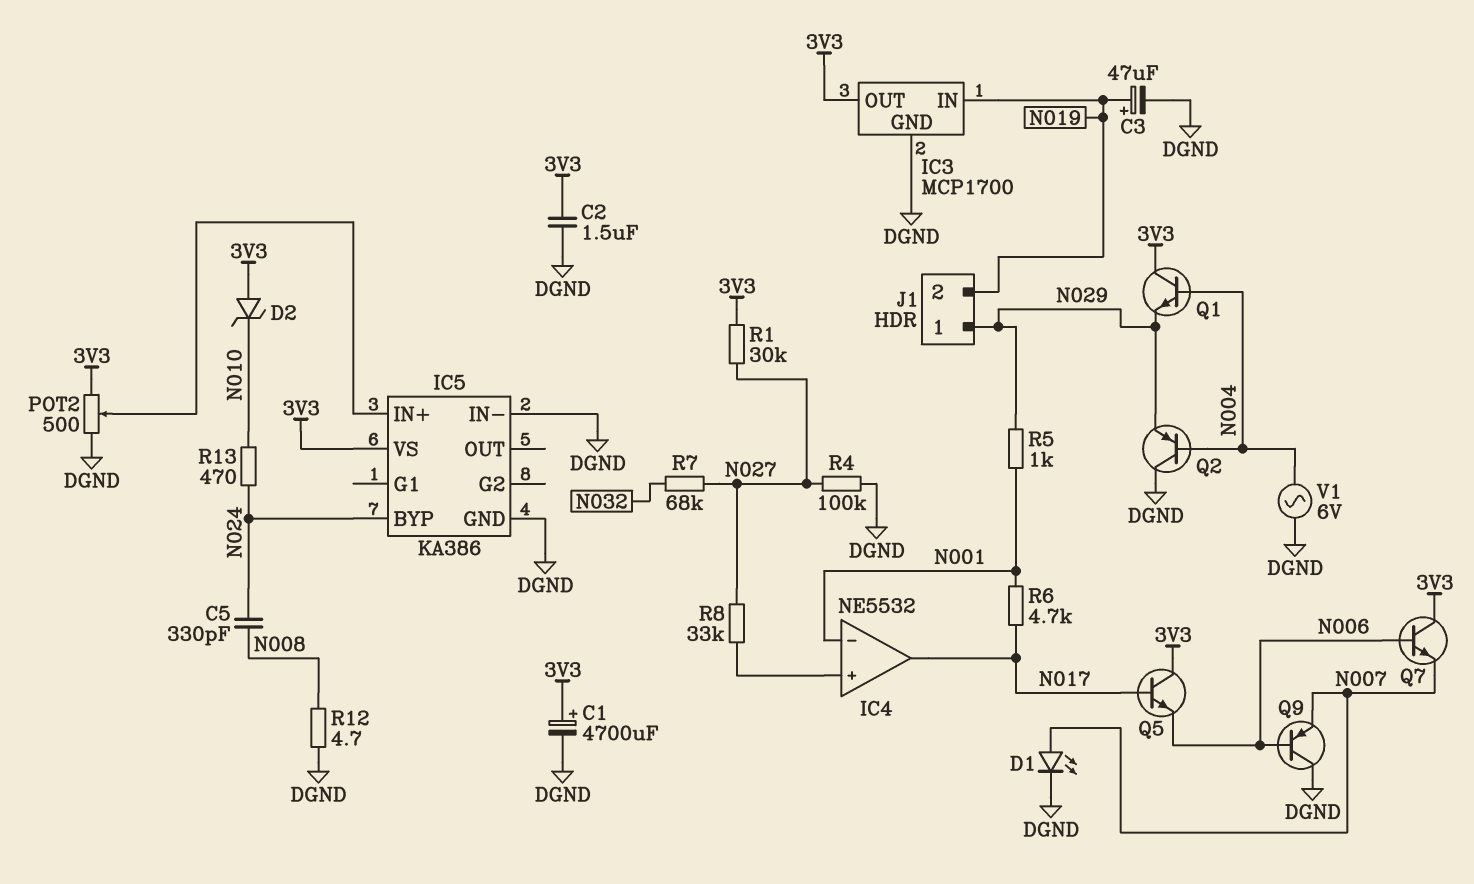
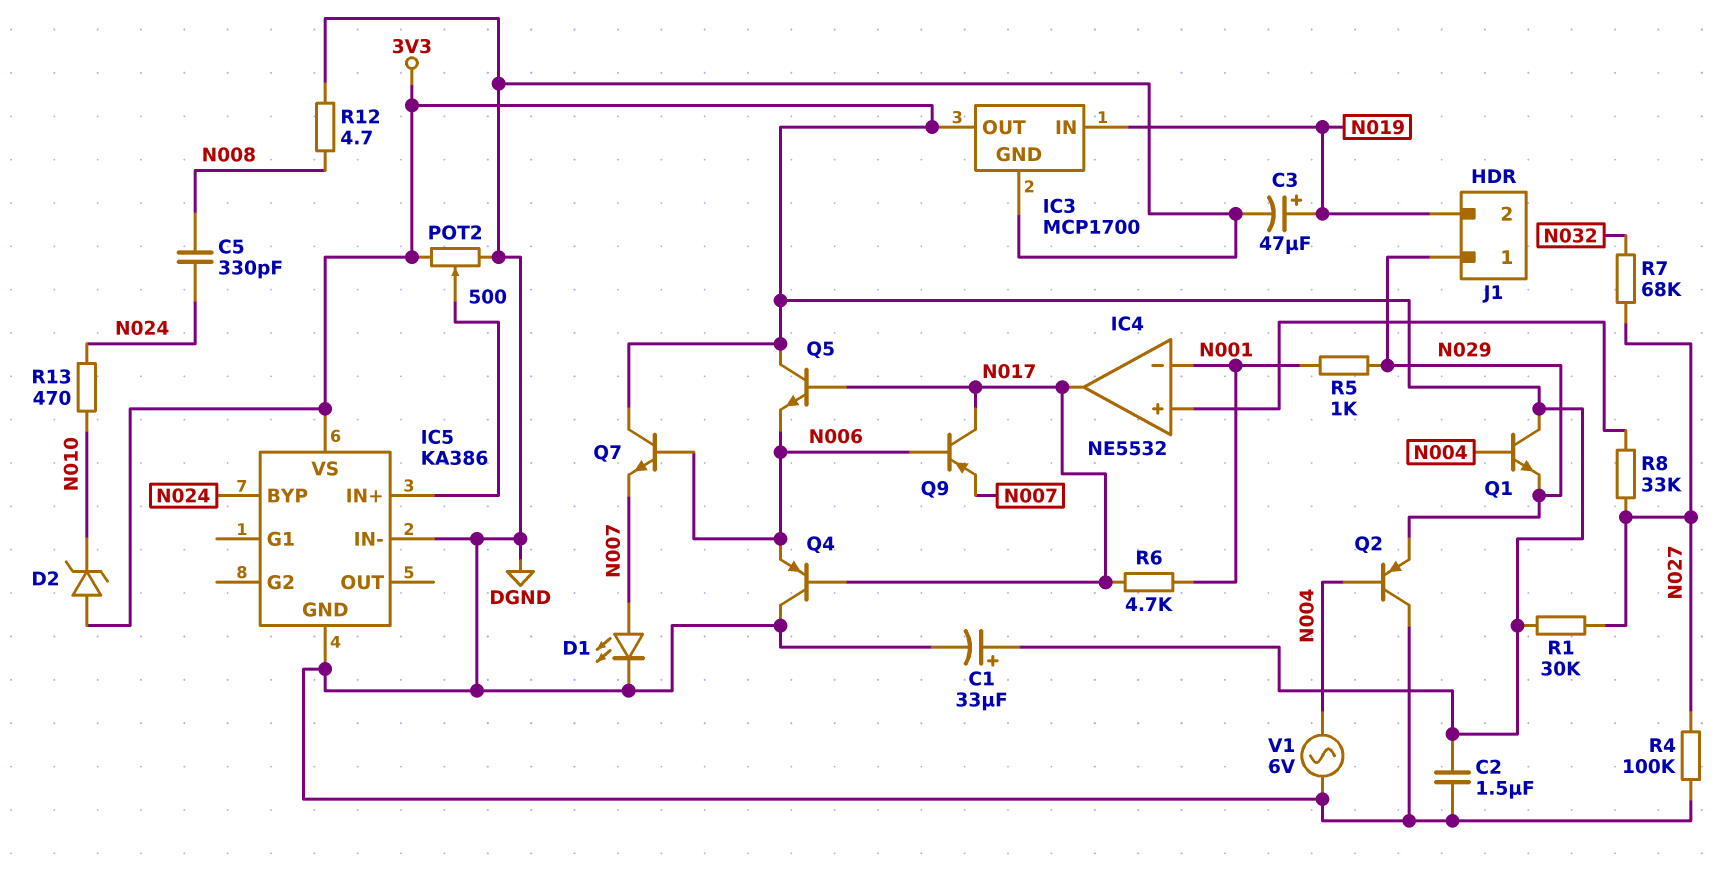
C1: 4700uF (plus 3V3, minus DGND) -> 33uF (plus 3V3, minus DGND)
Q4: none -> PNP (B N017, C DGND, E N006)
Q9: PNP (B N006, C DGND, E N007) -> PNP (B N006, C N017, E N007)

